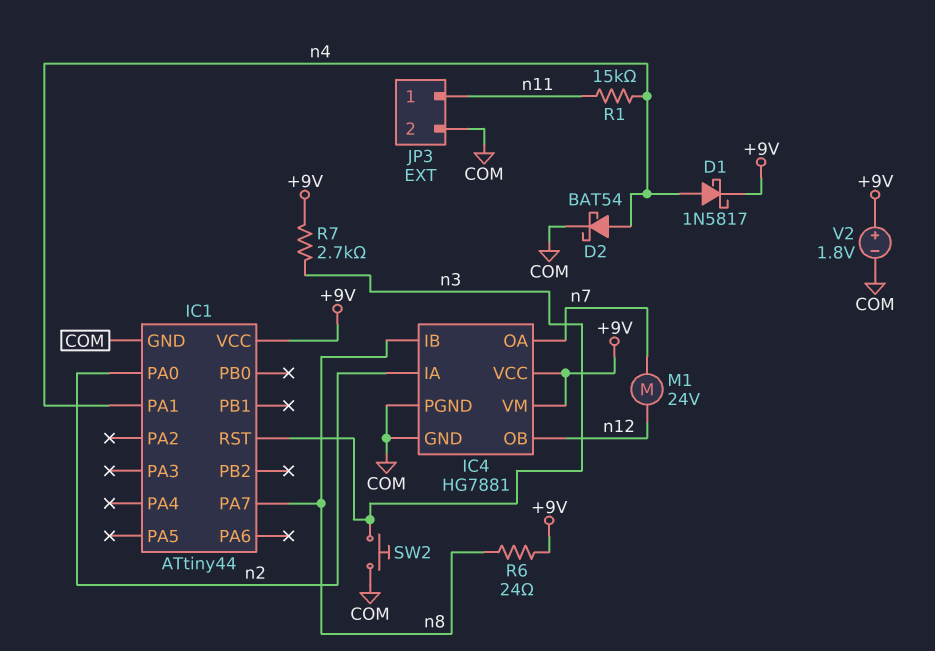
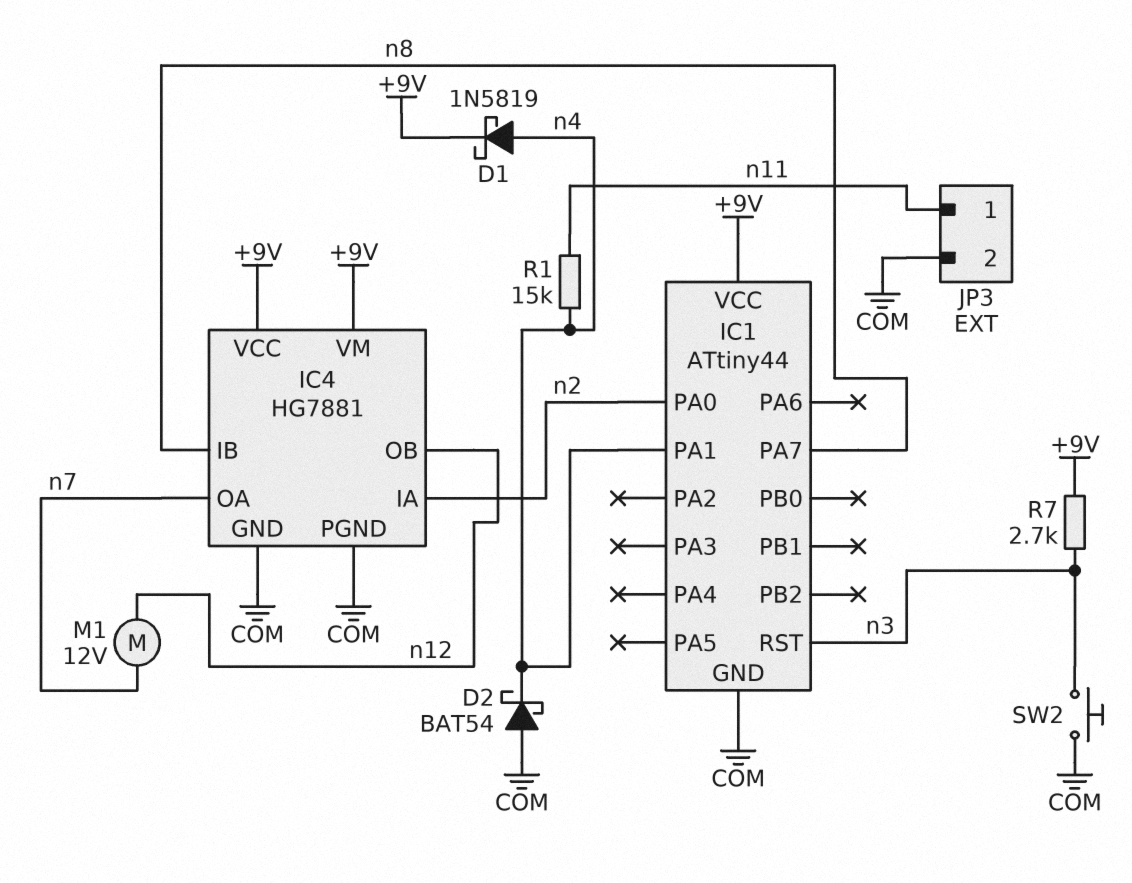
D1: schottky 1N5817 (A n4, K +9V) -> schottky 1N5819 (A n4, K +9V)
D2: schottky BAT54 (A n4, K COM) -> schottky BAT54 (A COM, K n4)
M1: motor 24V (n7, n12) -> motor 12V (n7, n12)
R6: 24 (+9V, n8) -> none
V2: 1.8V (plus +9V, minus COM) -> none

